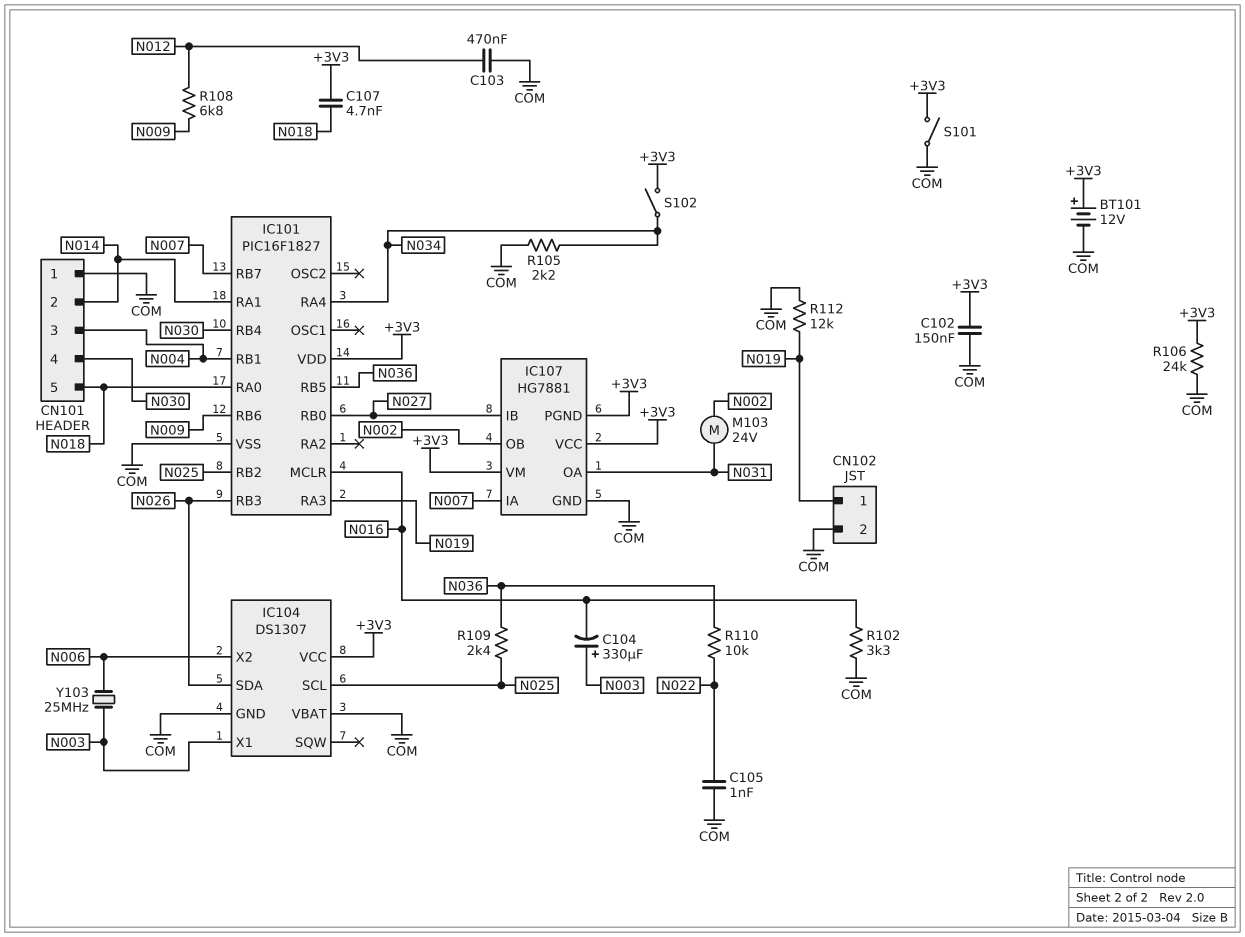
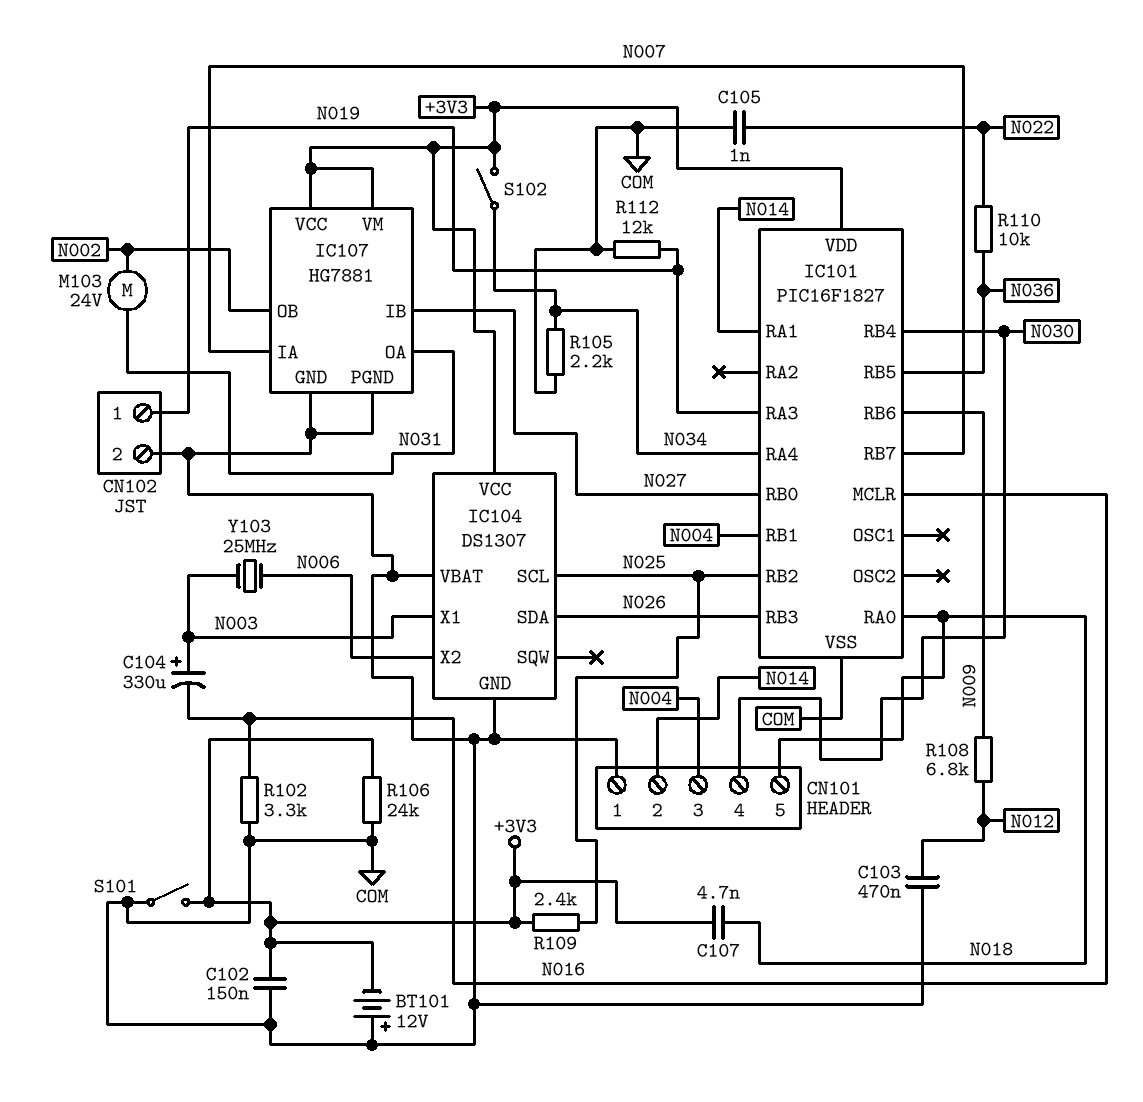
BT101: 12V (plus +3V3, minus COM) -> 12V (plus COM, minus +3V3)
IC107 pin PGND: +3V3 -> COM
R109: 2.4k (N025, N036) -> 2.4k (+3V3, N025)

